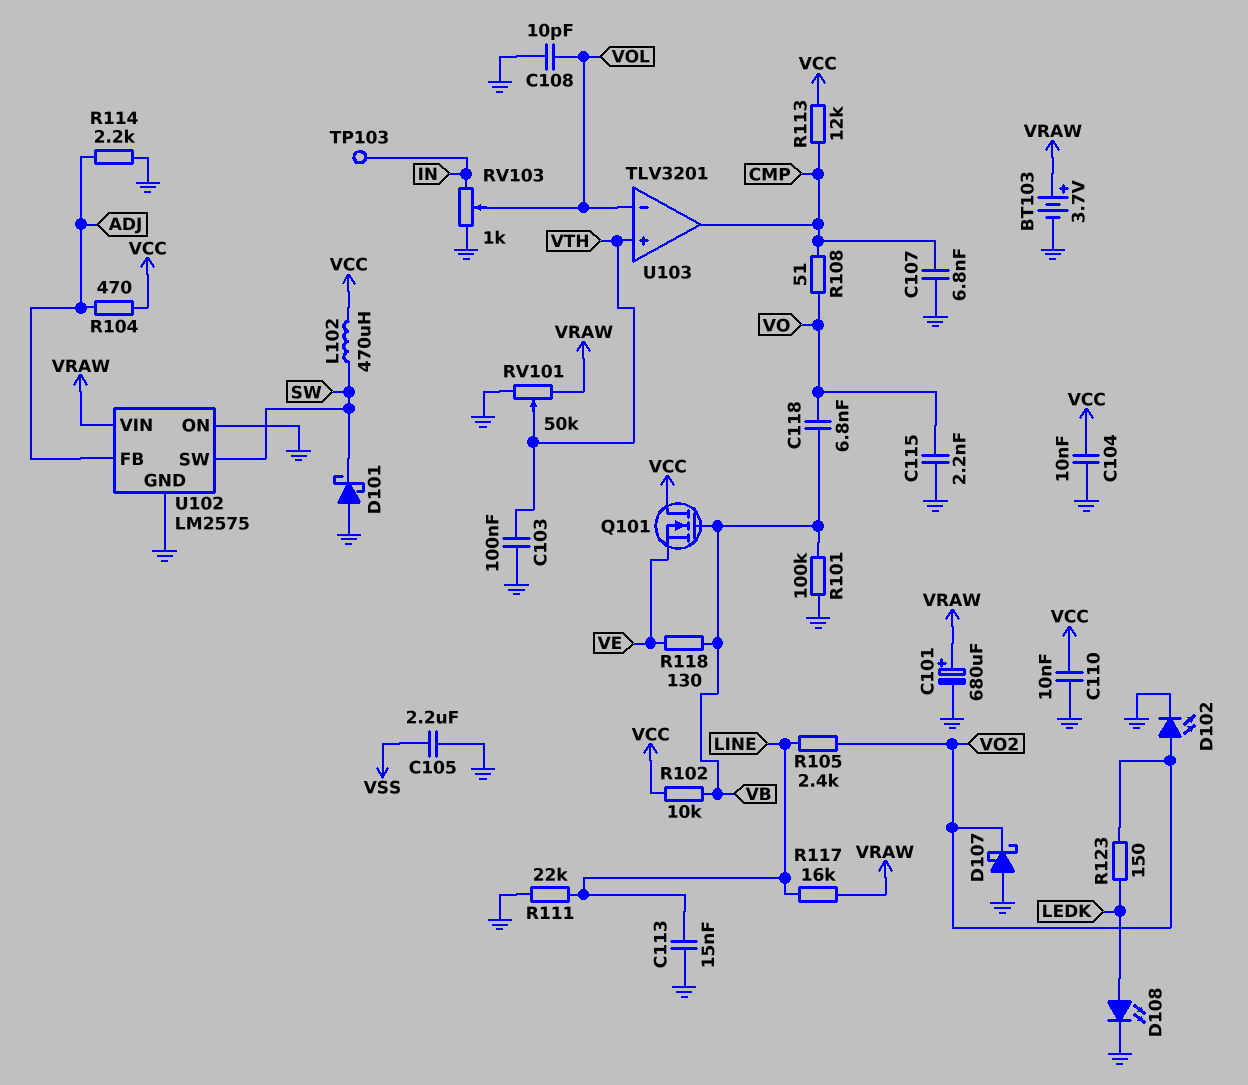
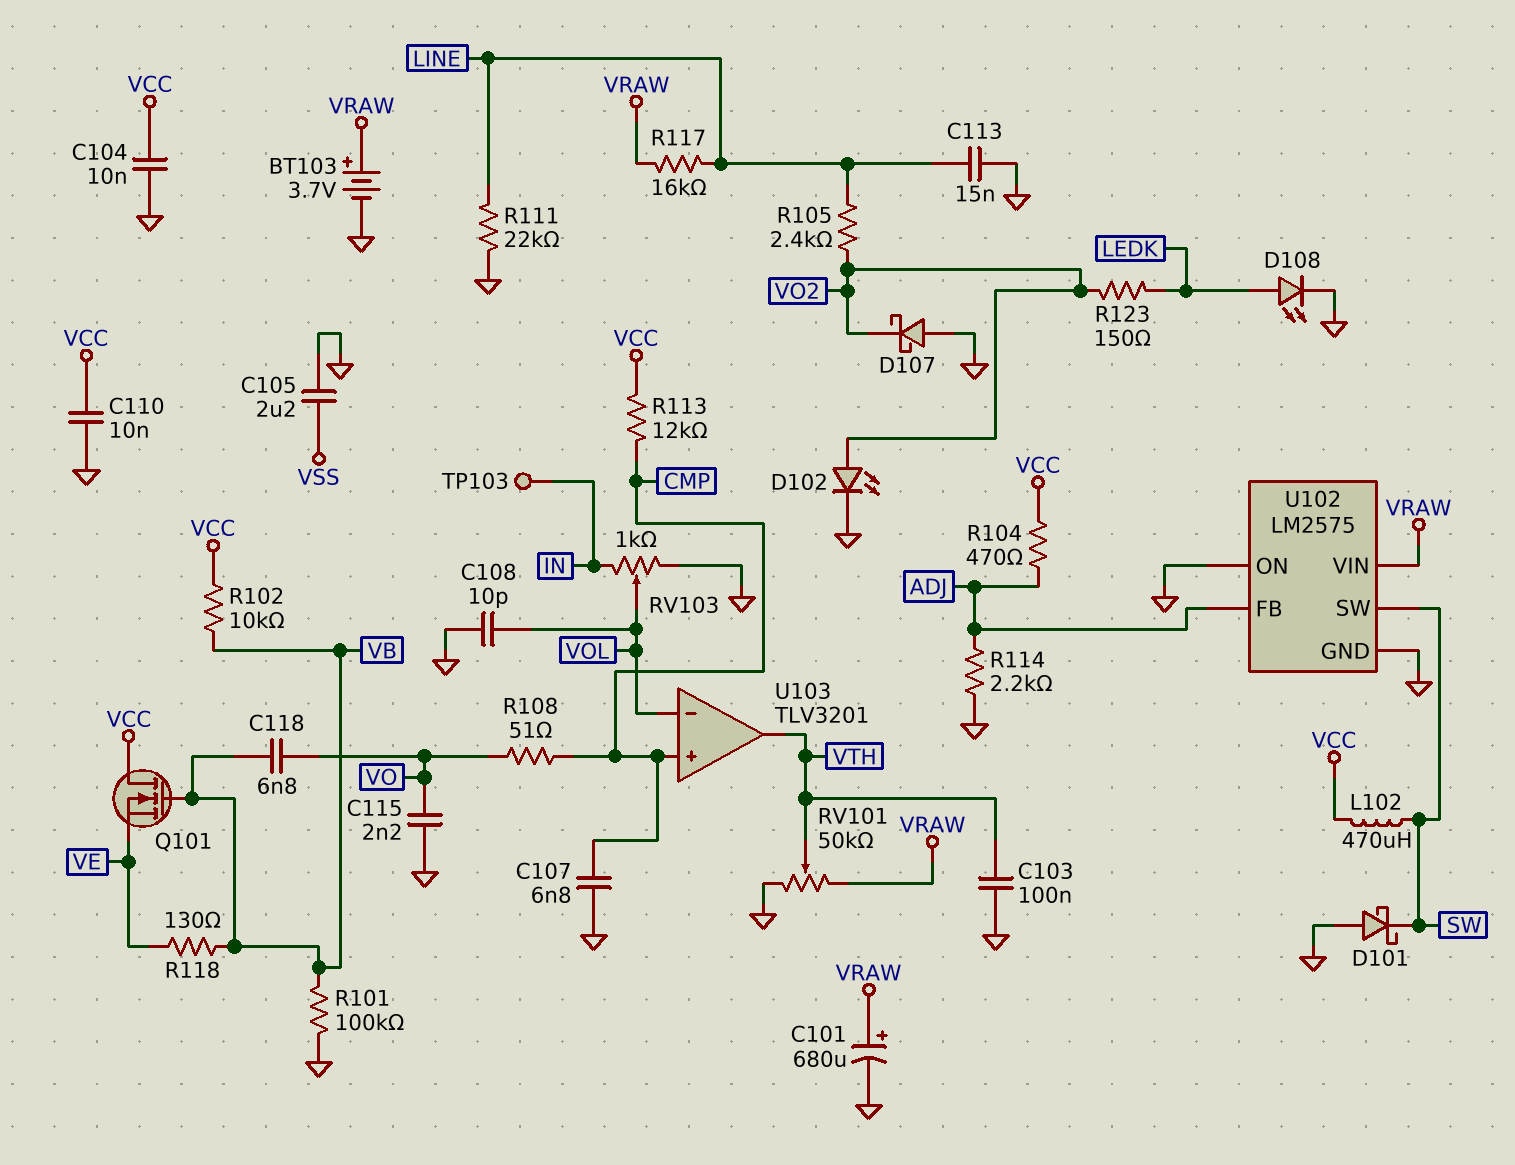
U103 pin in+: VTH -> CMP
U103 pin out: CMP -> VTH

